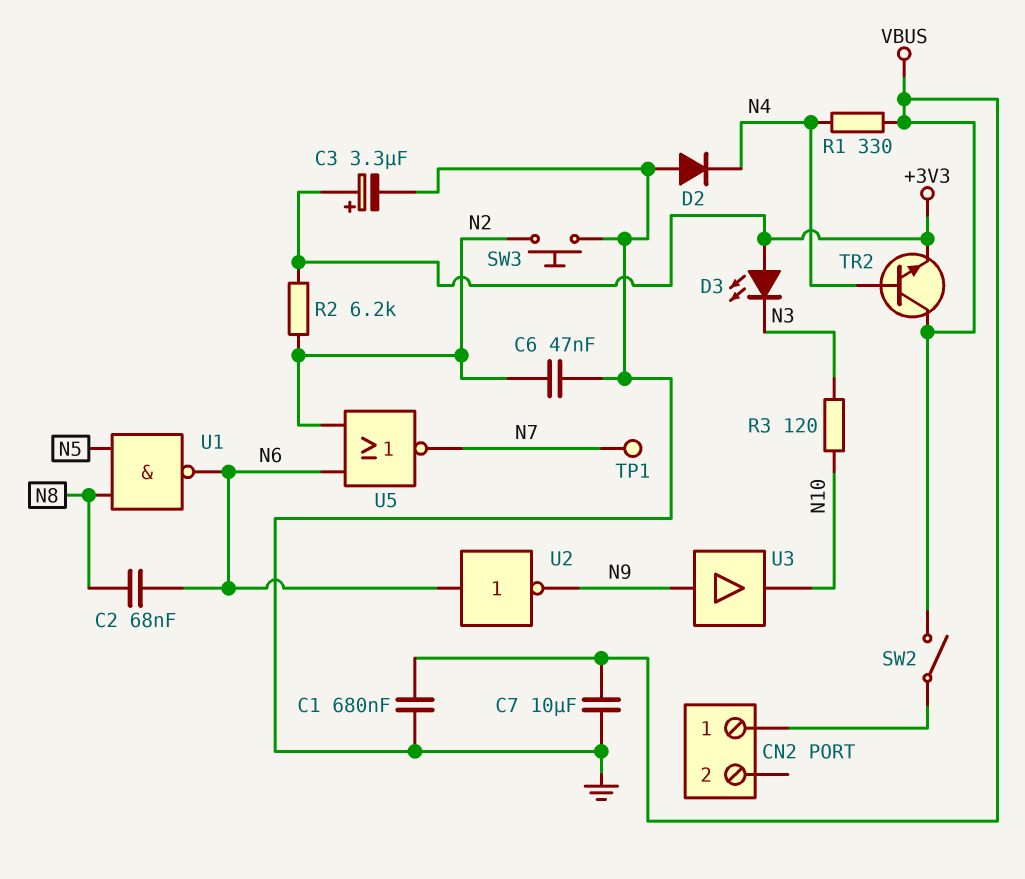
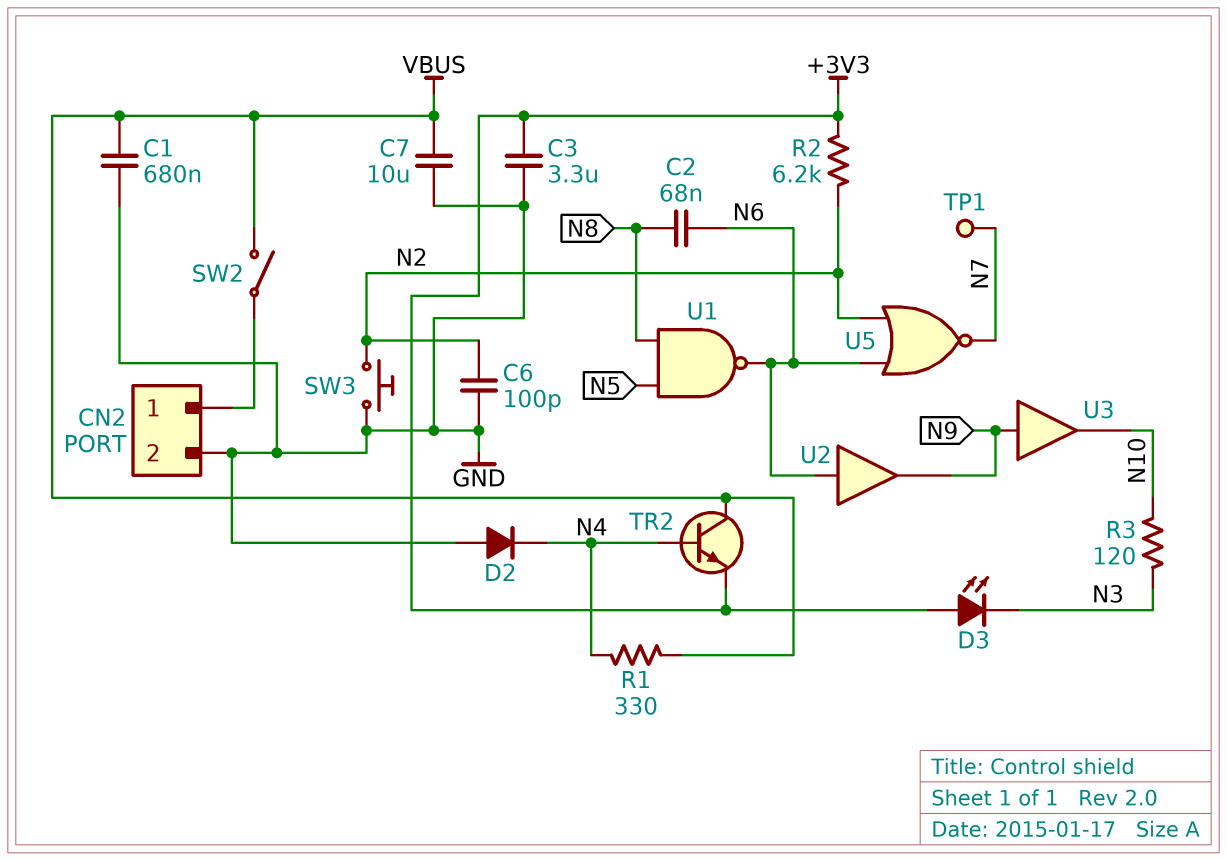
C3: 3.3uF (plus +3V3, minus GND) -> 3.3uF (+3V3, GND)
C6: 47nF (GND, N2) -> 100pF (GND, N2)
CN2 pin 2: none -> GND
U2: NOT (in N6, out N9) -> buffer (in N6, out N9)

